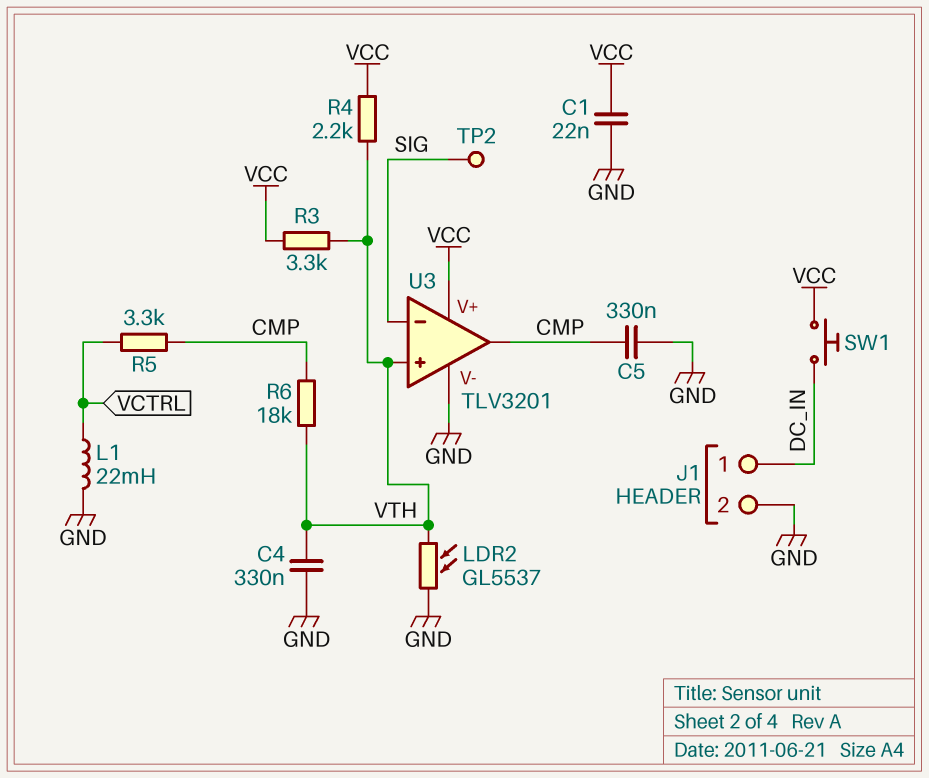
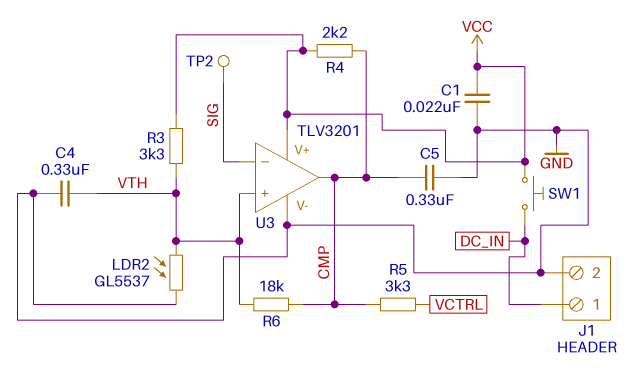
L1: 22mH (GND, VCTRL) -> none
R4: 2.2k (VCC, VTH) -> 2.2k (CMP, VCC)

